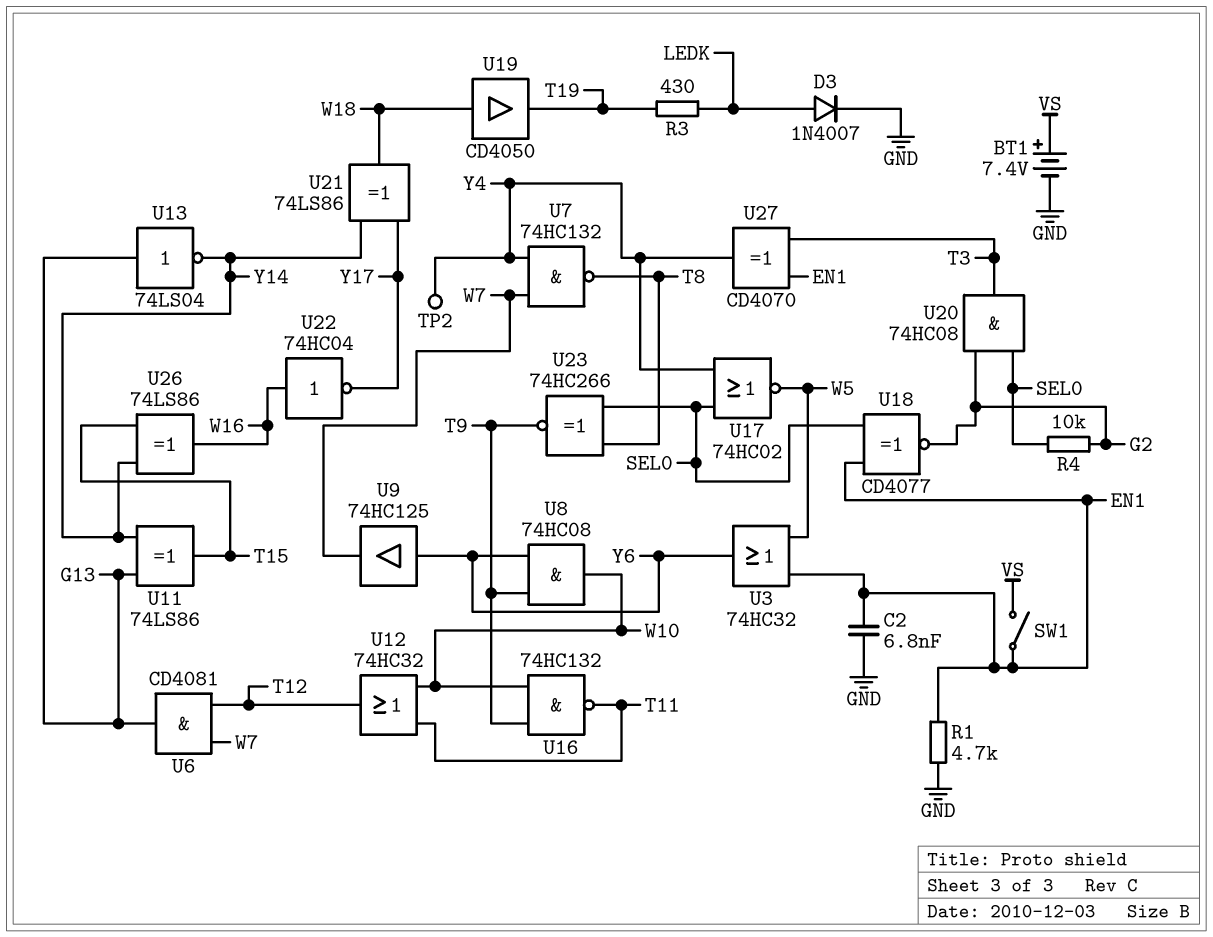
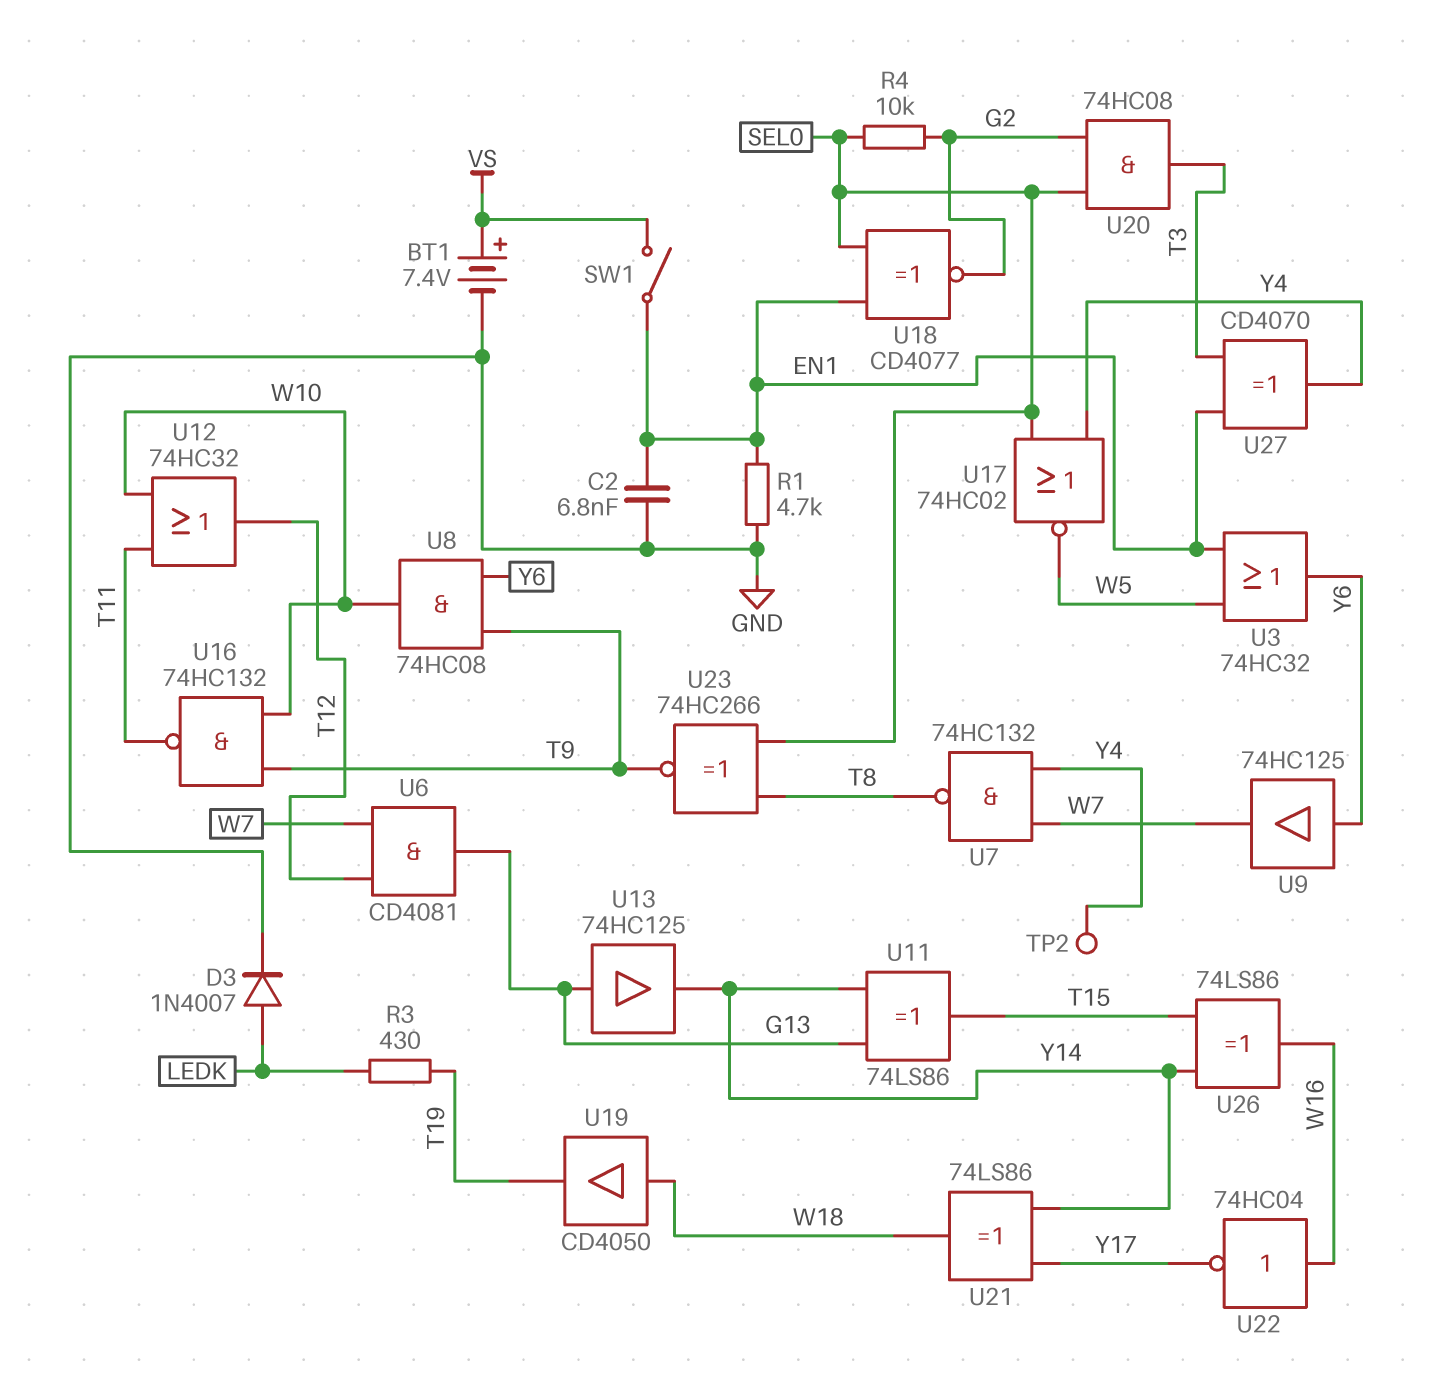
U13: NOT 74LS04 (in G13, out Y14) -> buffer 74HC125 (in G13, out Y14)

